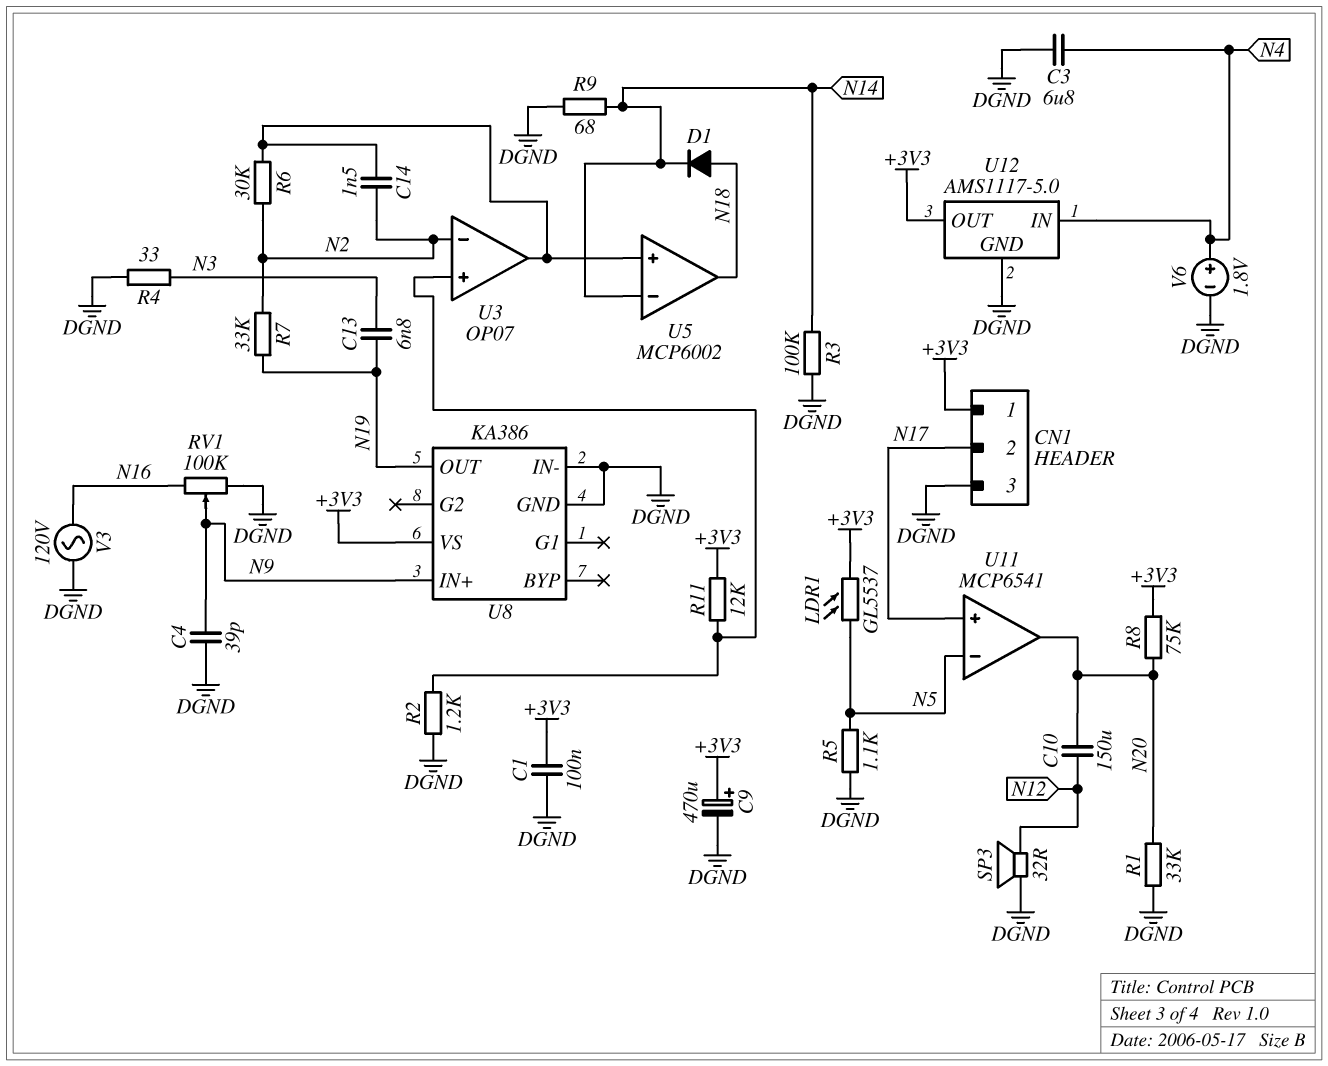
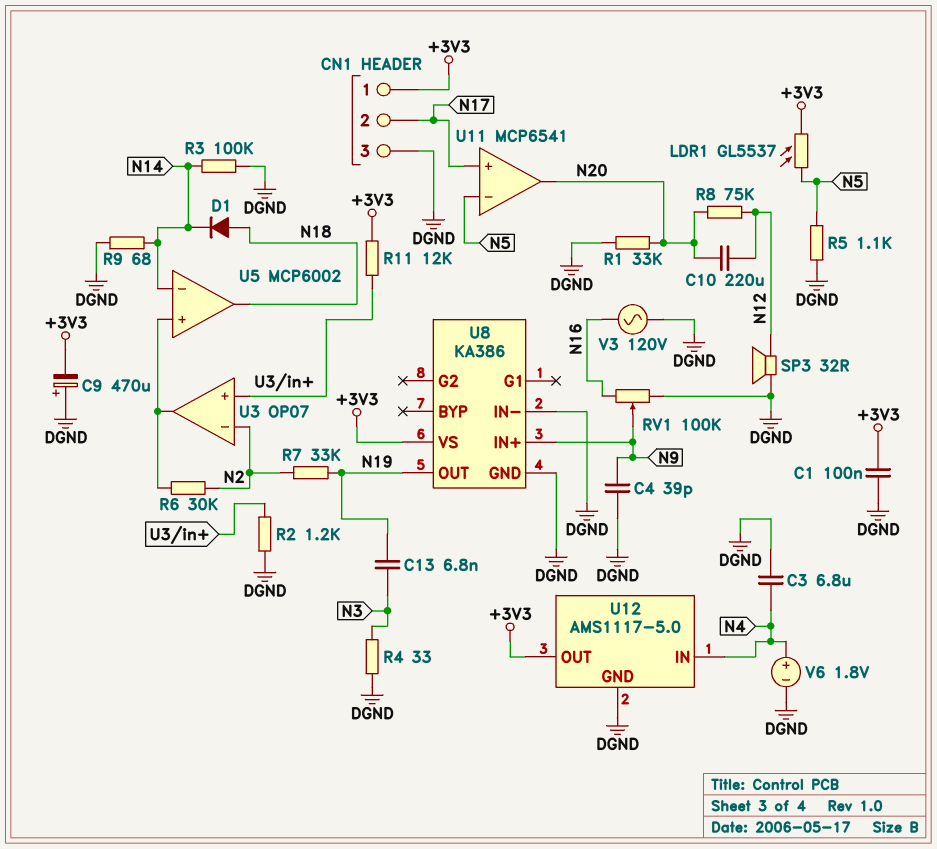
C9: 470uF (plus +3V3, minus DGND) -> 470uF (plus DGND, minus +3V3)
C10: 150uF (N12, N20) -> 220uF (N12, N20)
C14: 1.5nF (N2, U3/out) -> none
R8: 75k (+3V3, N20) -> 75k (N12, N20)

